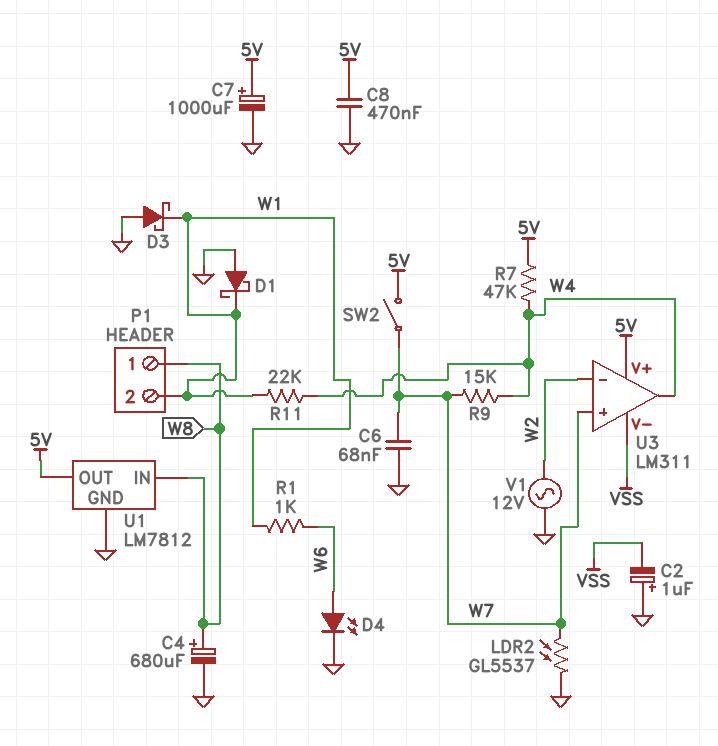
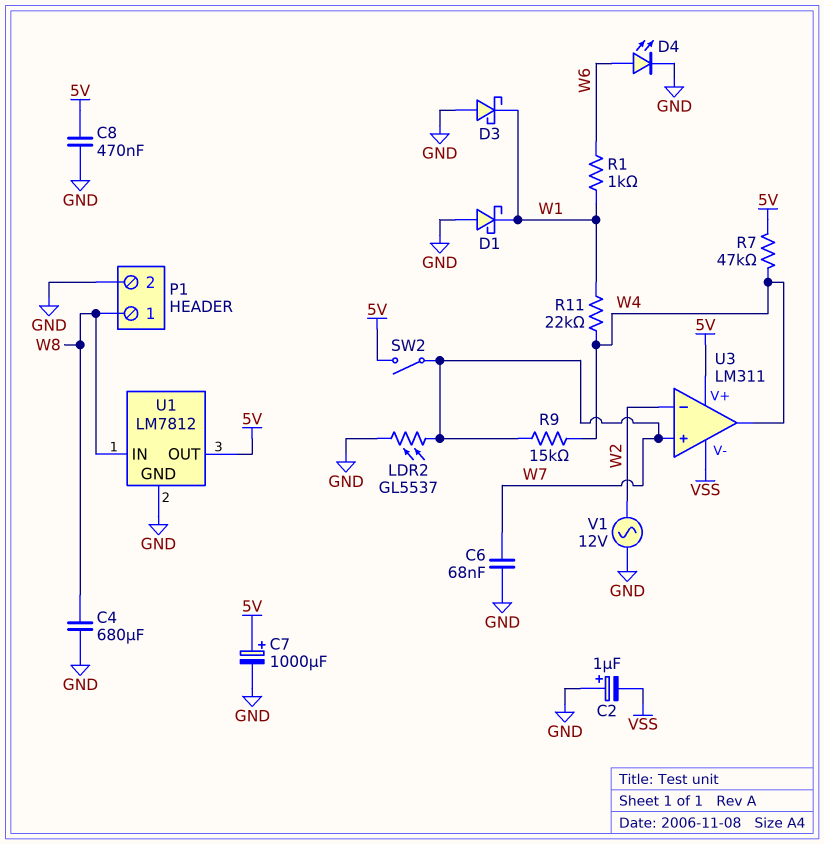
C4: 680uF (plus W8, minus GND) -> 680uF (GND, W8)
P1 pin 2: W1 -> GND

